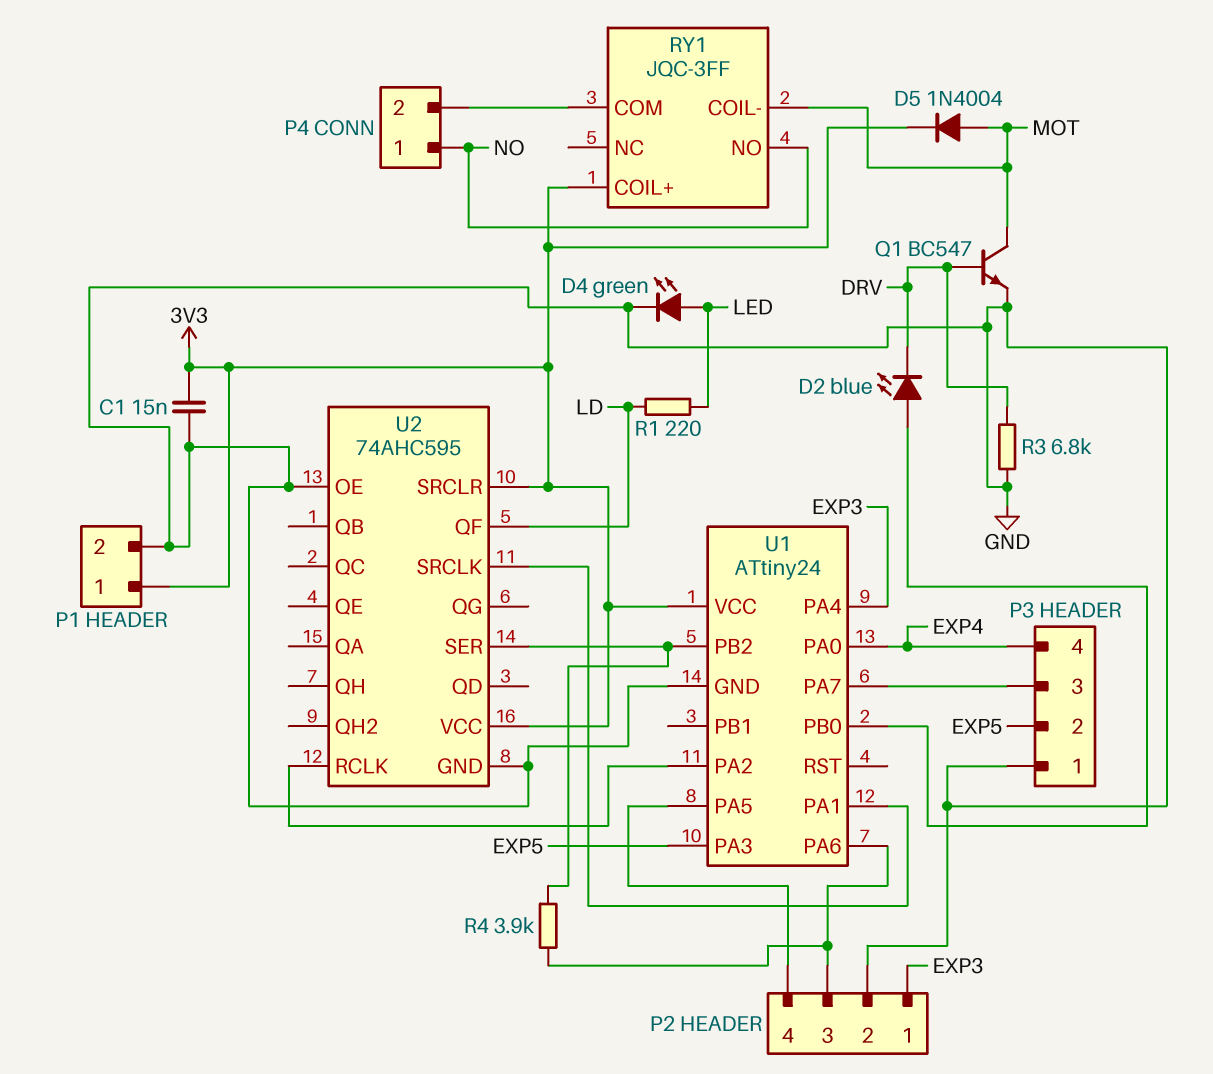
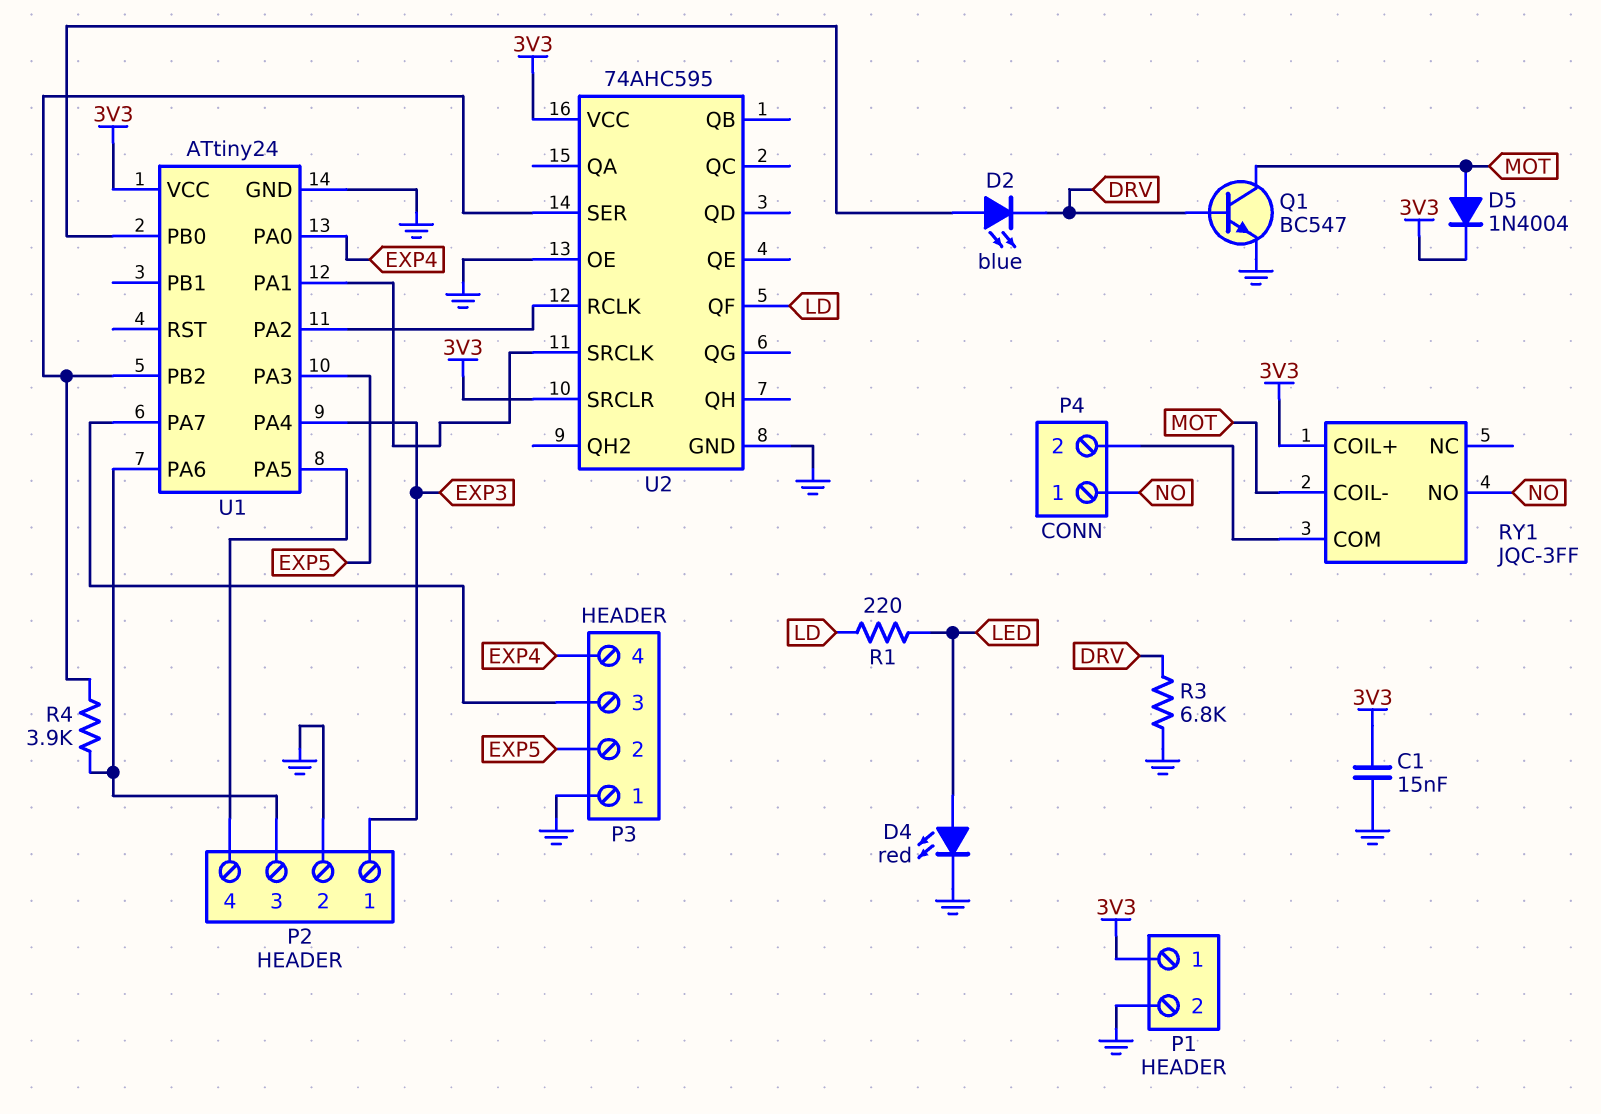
D4: LED green (A LED, K GND) -> LED red (A LED, K GND)

